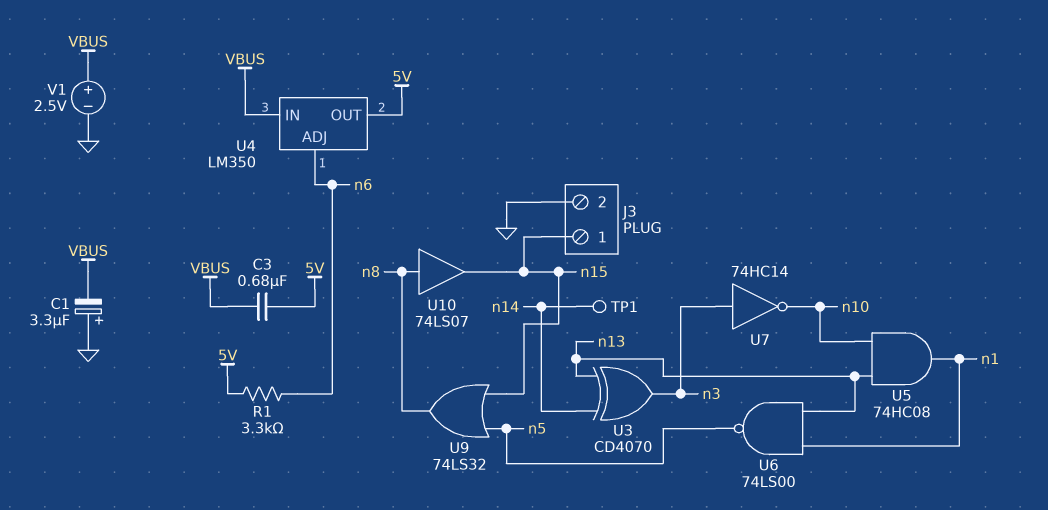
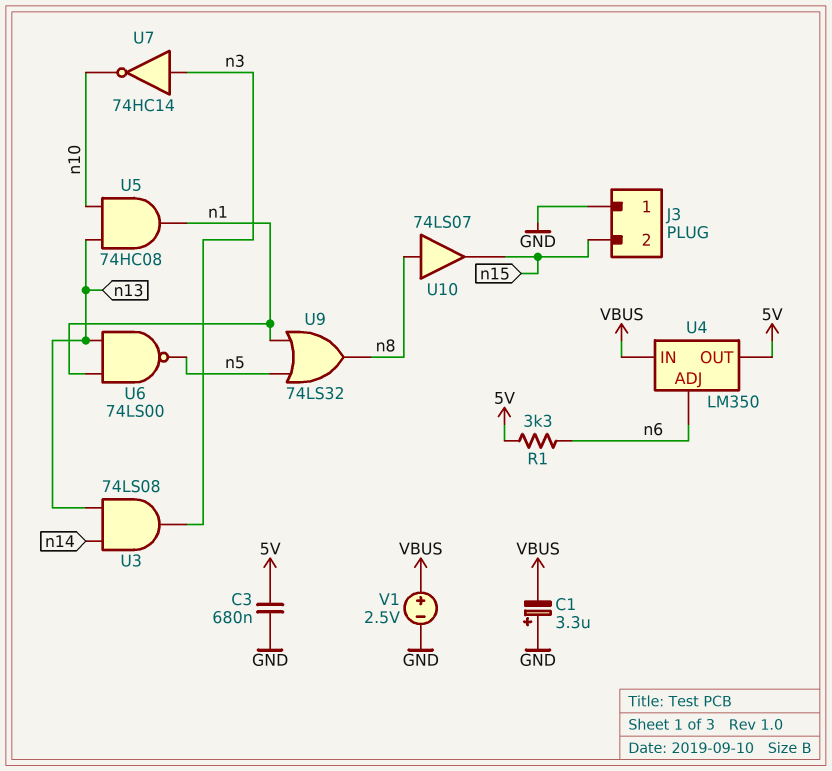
C3: 680nF (5V, VBUS) -> 680nF (5V, GND)
J3 pin 1: n15 -> GND
J3 pin 2: GND -> n15
TP1: test point (n14) -> none
U3: XOR CD4070 (in n13, in n14, out n3) -> AND 74LS08 (in n13, in n14, out n3)
U9: OR 74LS32 (in n5, in n15, out n8) -> OR 74LS32 (in n1, in n5, out n8)

